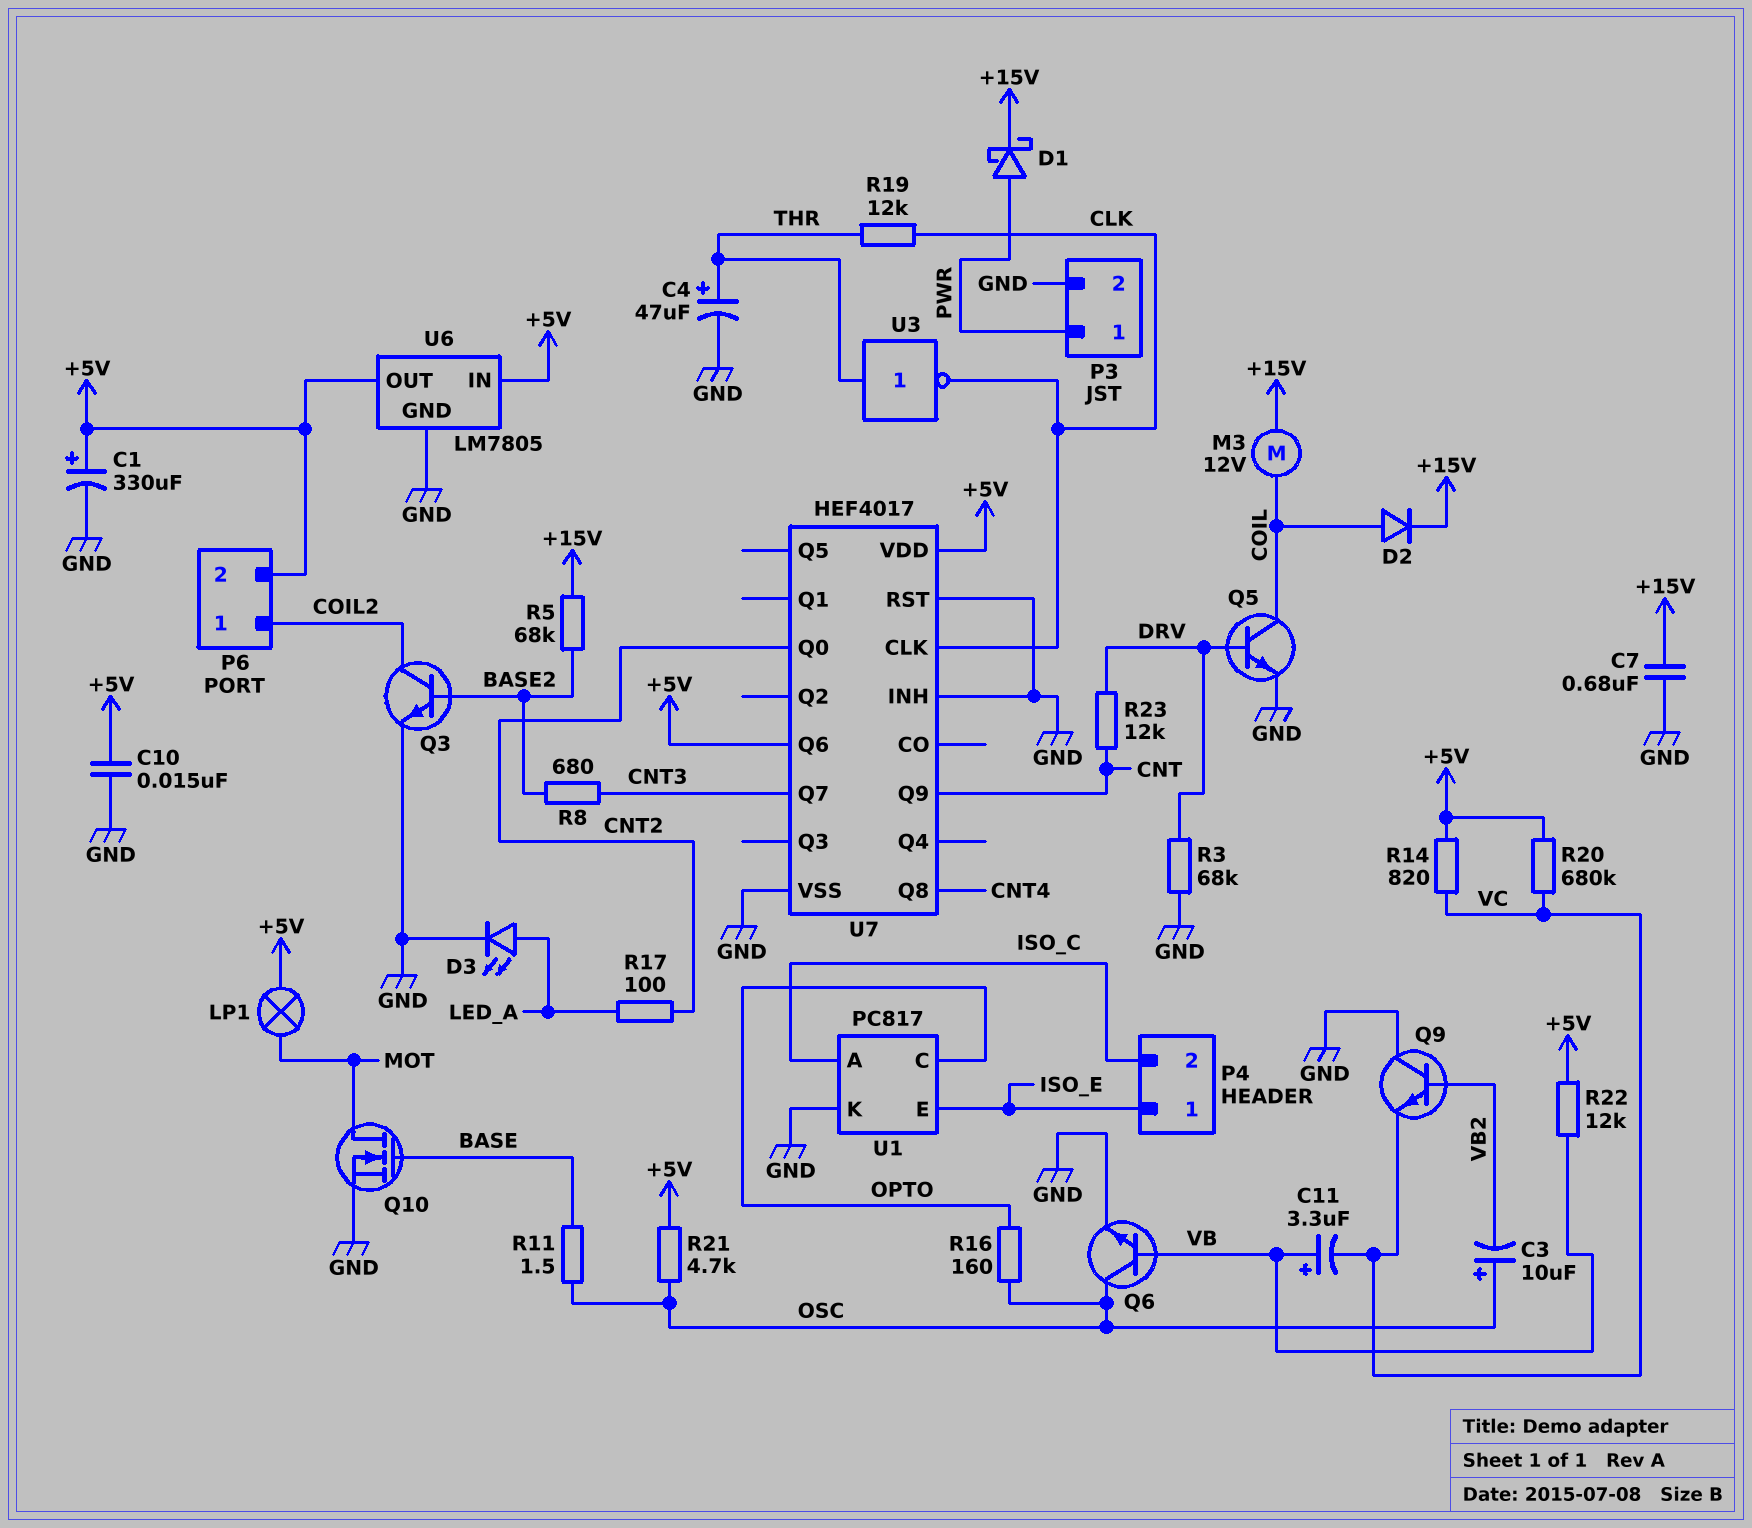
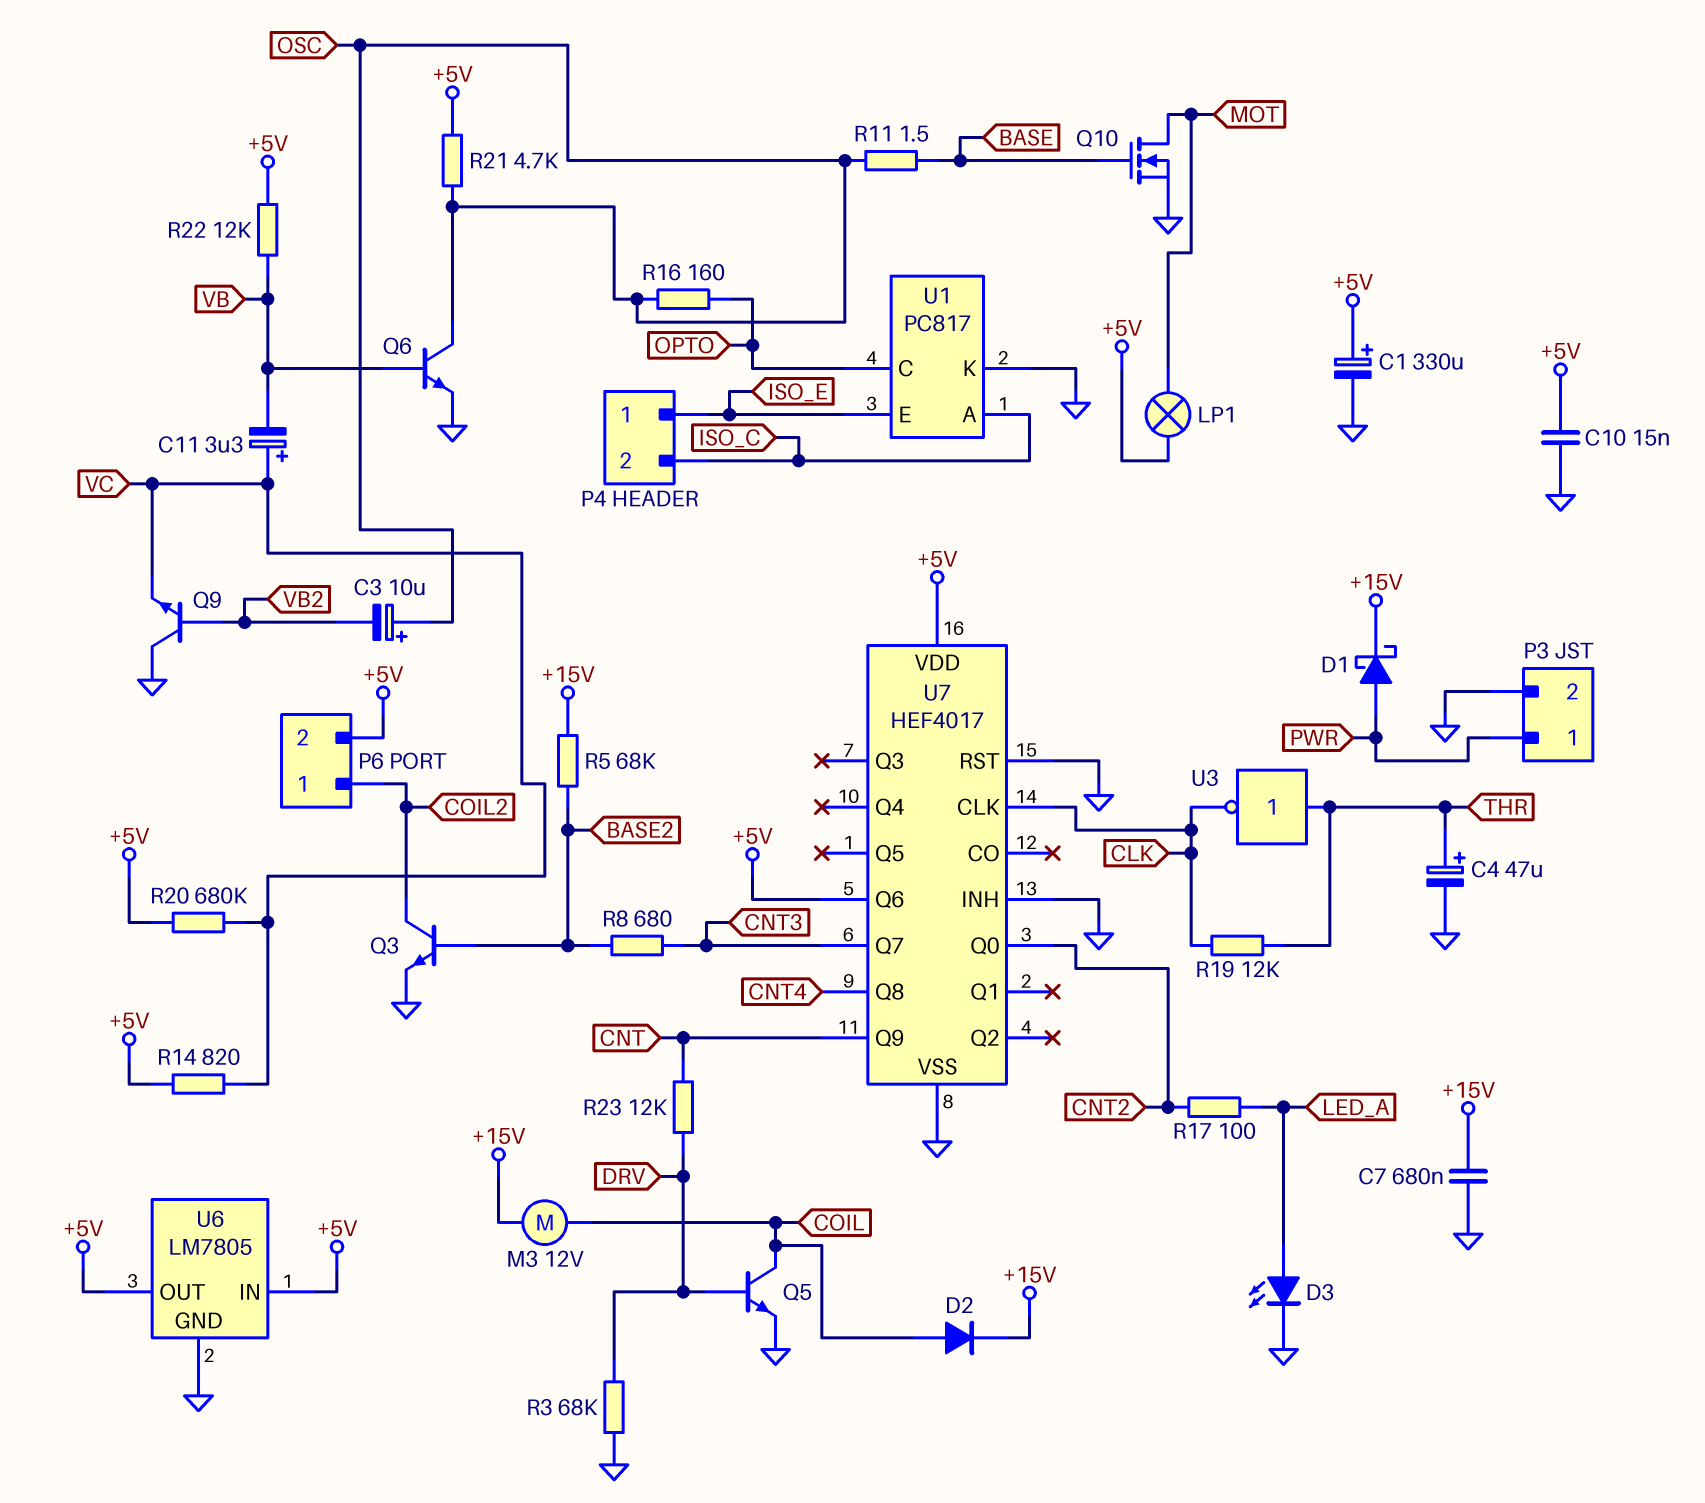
C11: 3.3uF (plus VB, minus VC) -> 3.3uF (plus VC, minus VB)

